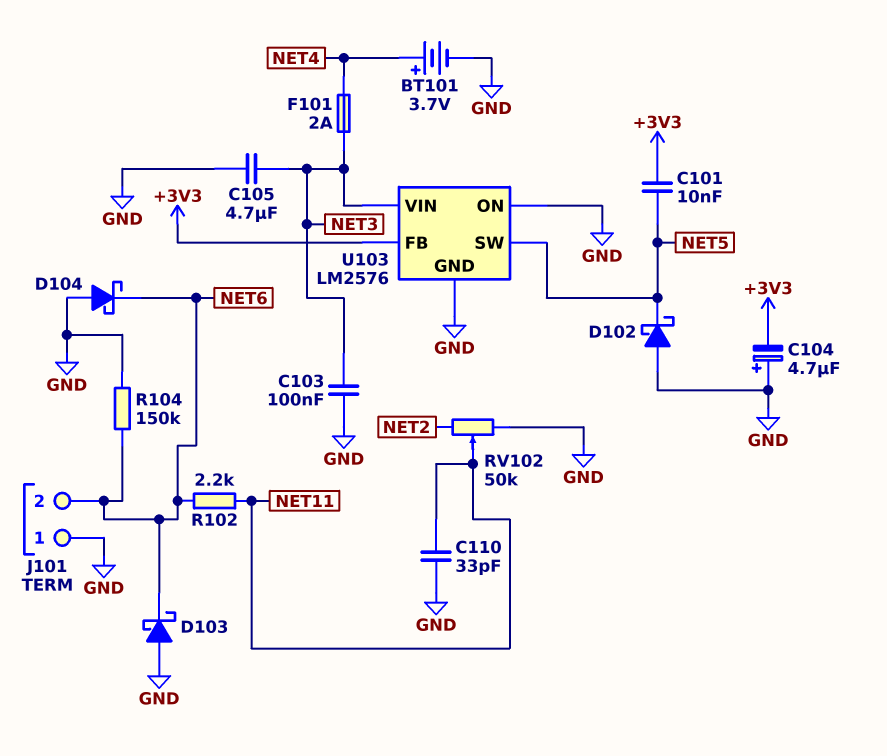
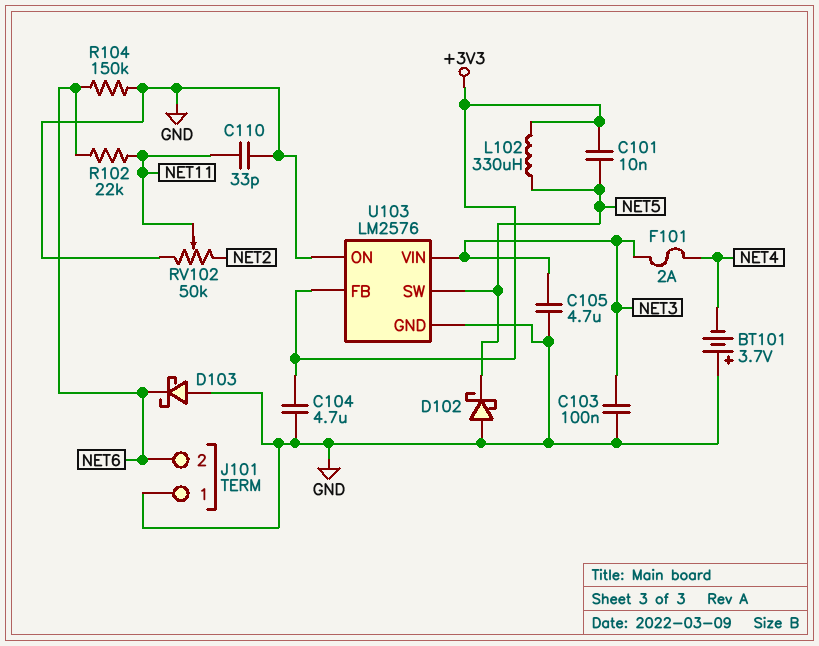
BT101: 3.7V (plus NET4, minus GND) -> 3.7V (plus GND, minus NET4)
C104: 4.7uF (plus GND, minus +3V3) -> 4.7uF (+3V3, GND)
D104: schottky (A GND, K NET6) -> none
L102: none -> 330uH (+3V3, NET5)
R102: 2.2k (NET6, NET11) -> 22k (NET6, NET11)

